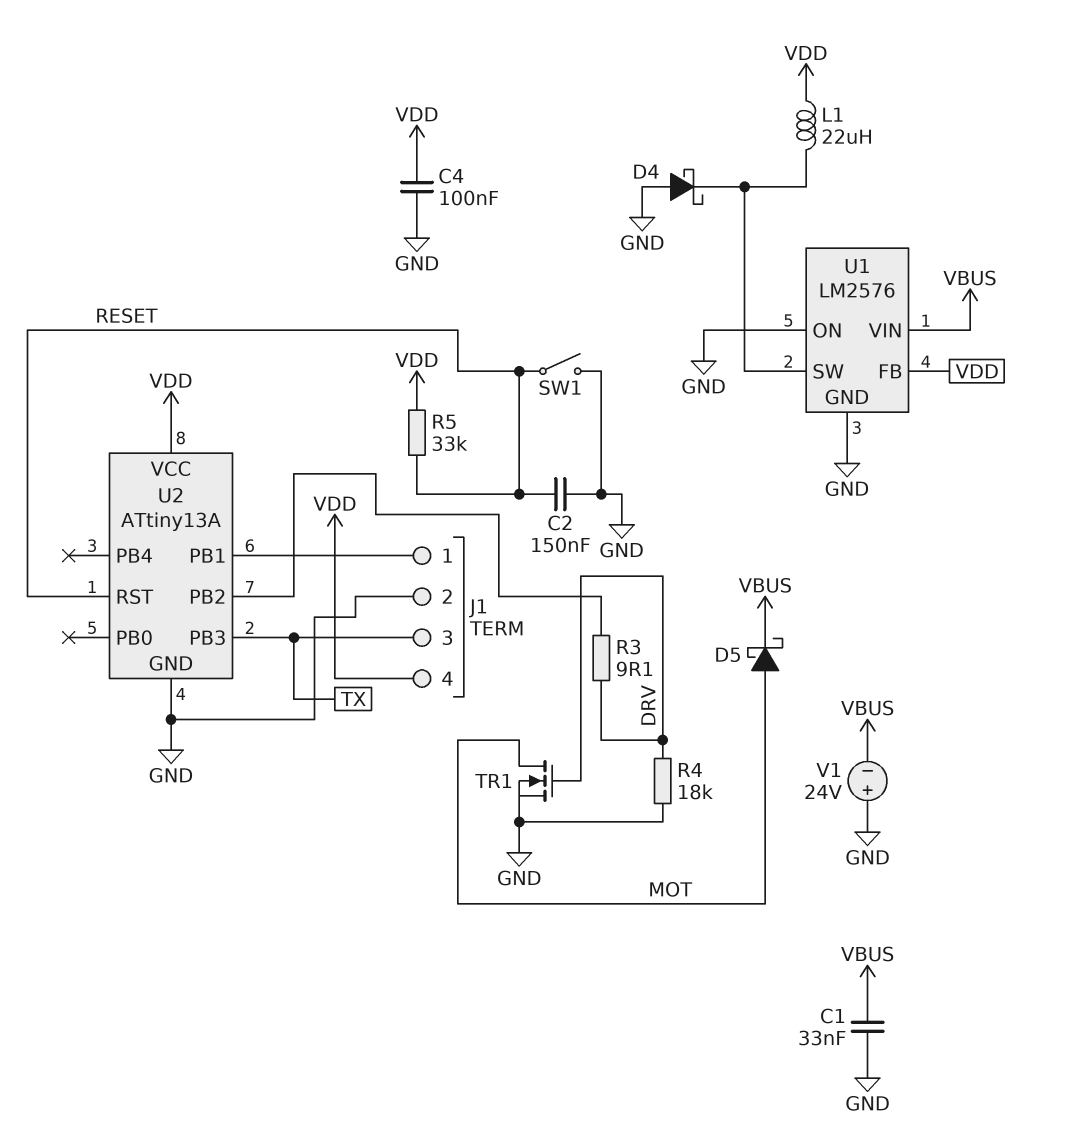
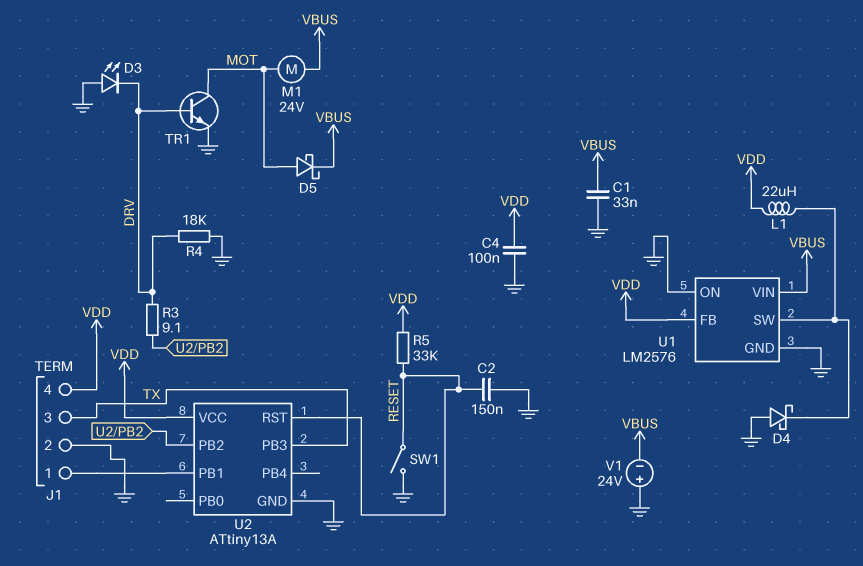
D3: none -> LED (A GND, K DRV)
M1: none -> motor 24V (MOT, VBUS)
TR1: NMOS (G DRV, D MOT, S GND) -> NPN (B DRV, C MOT, E GND)

